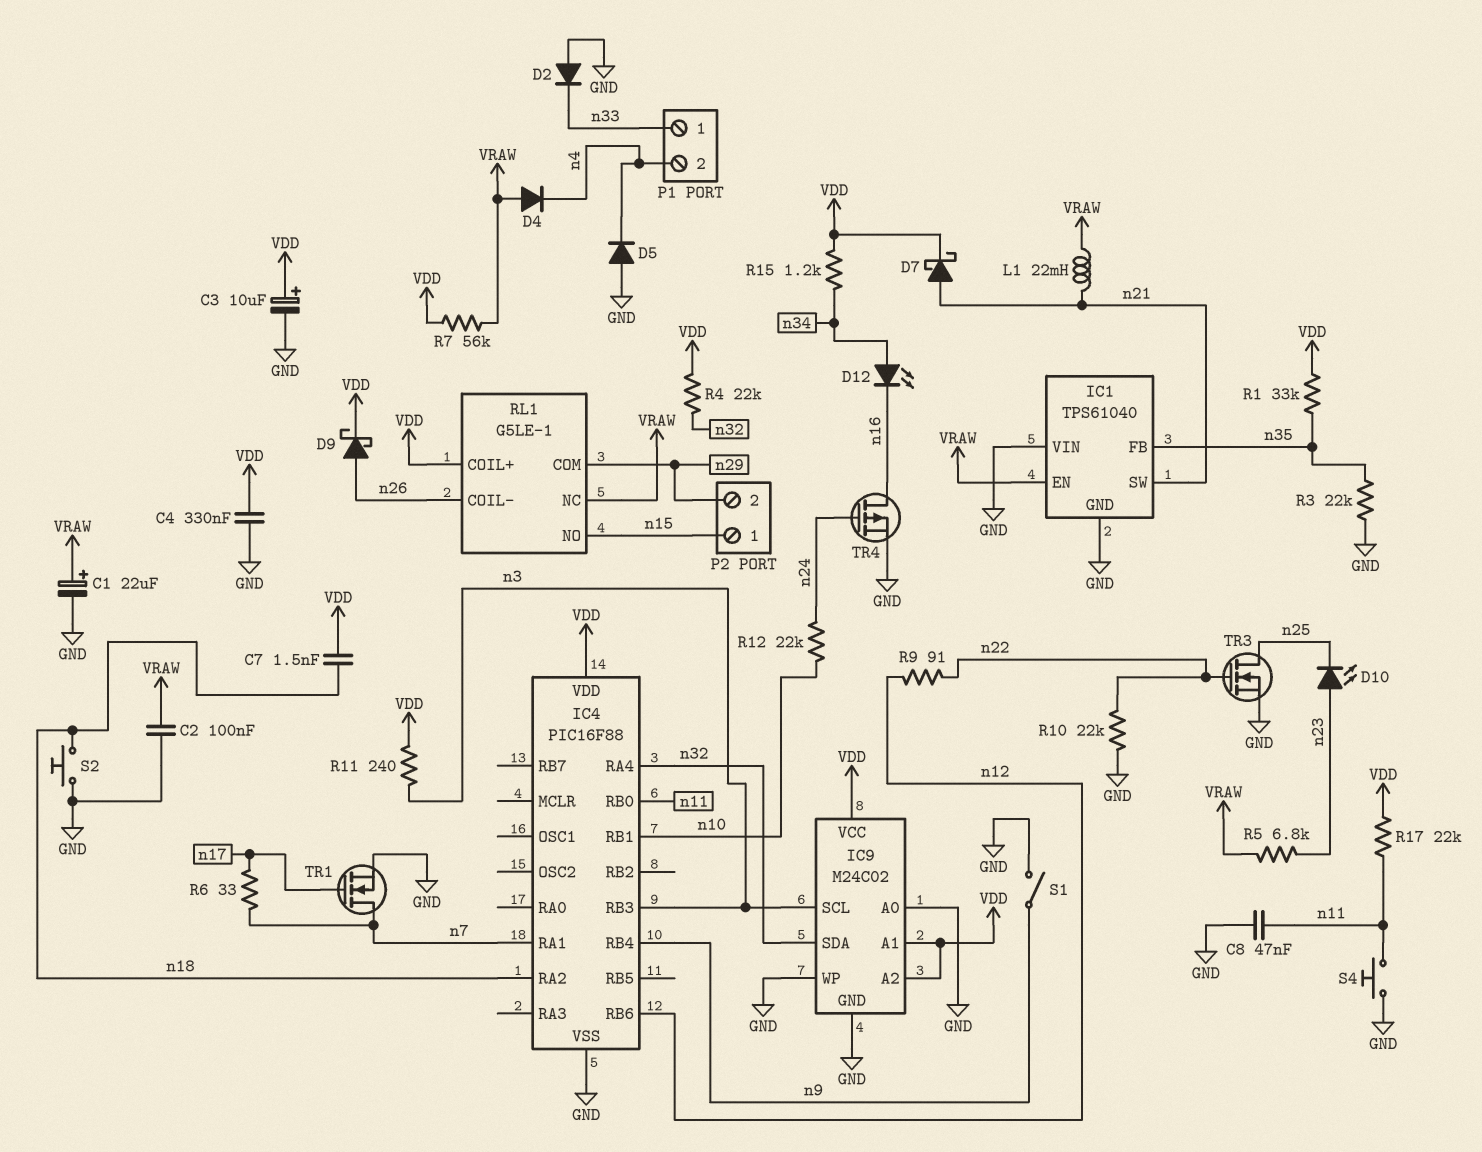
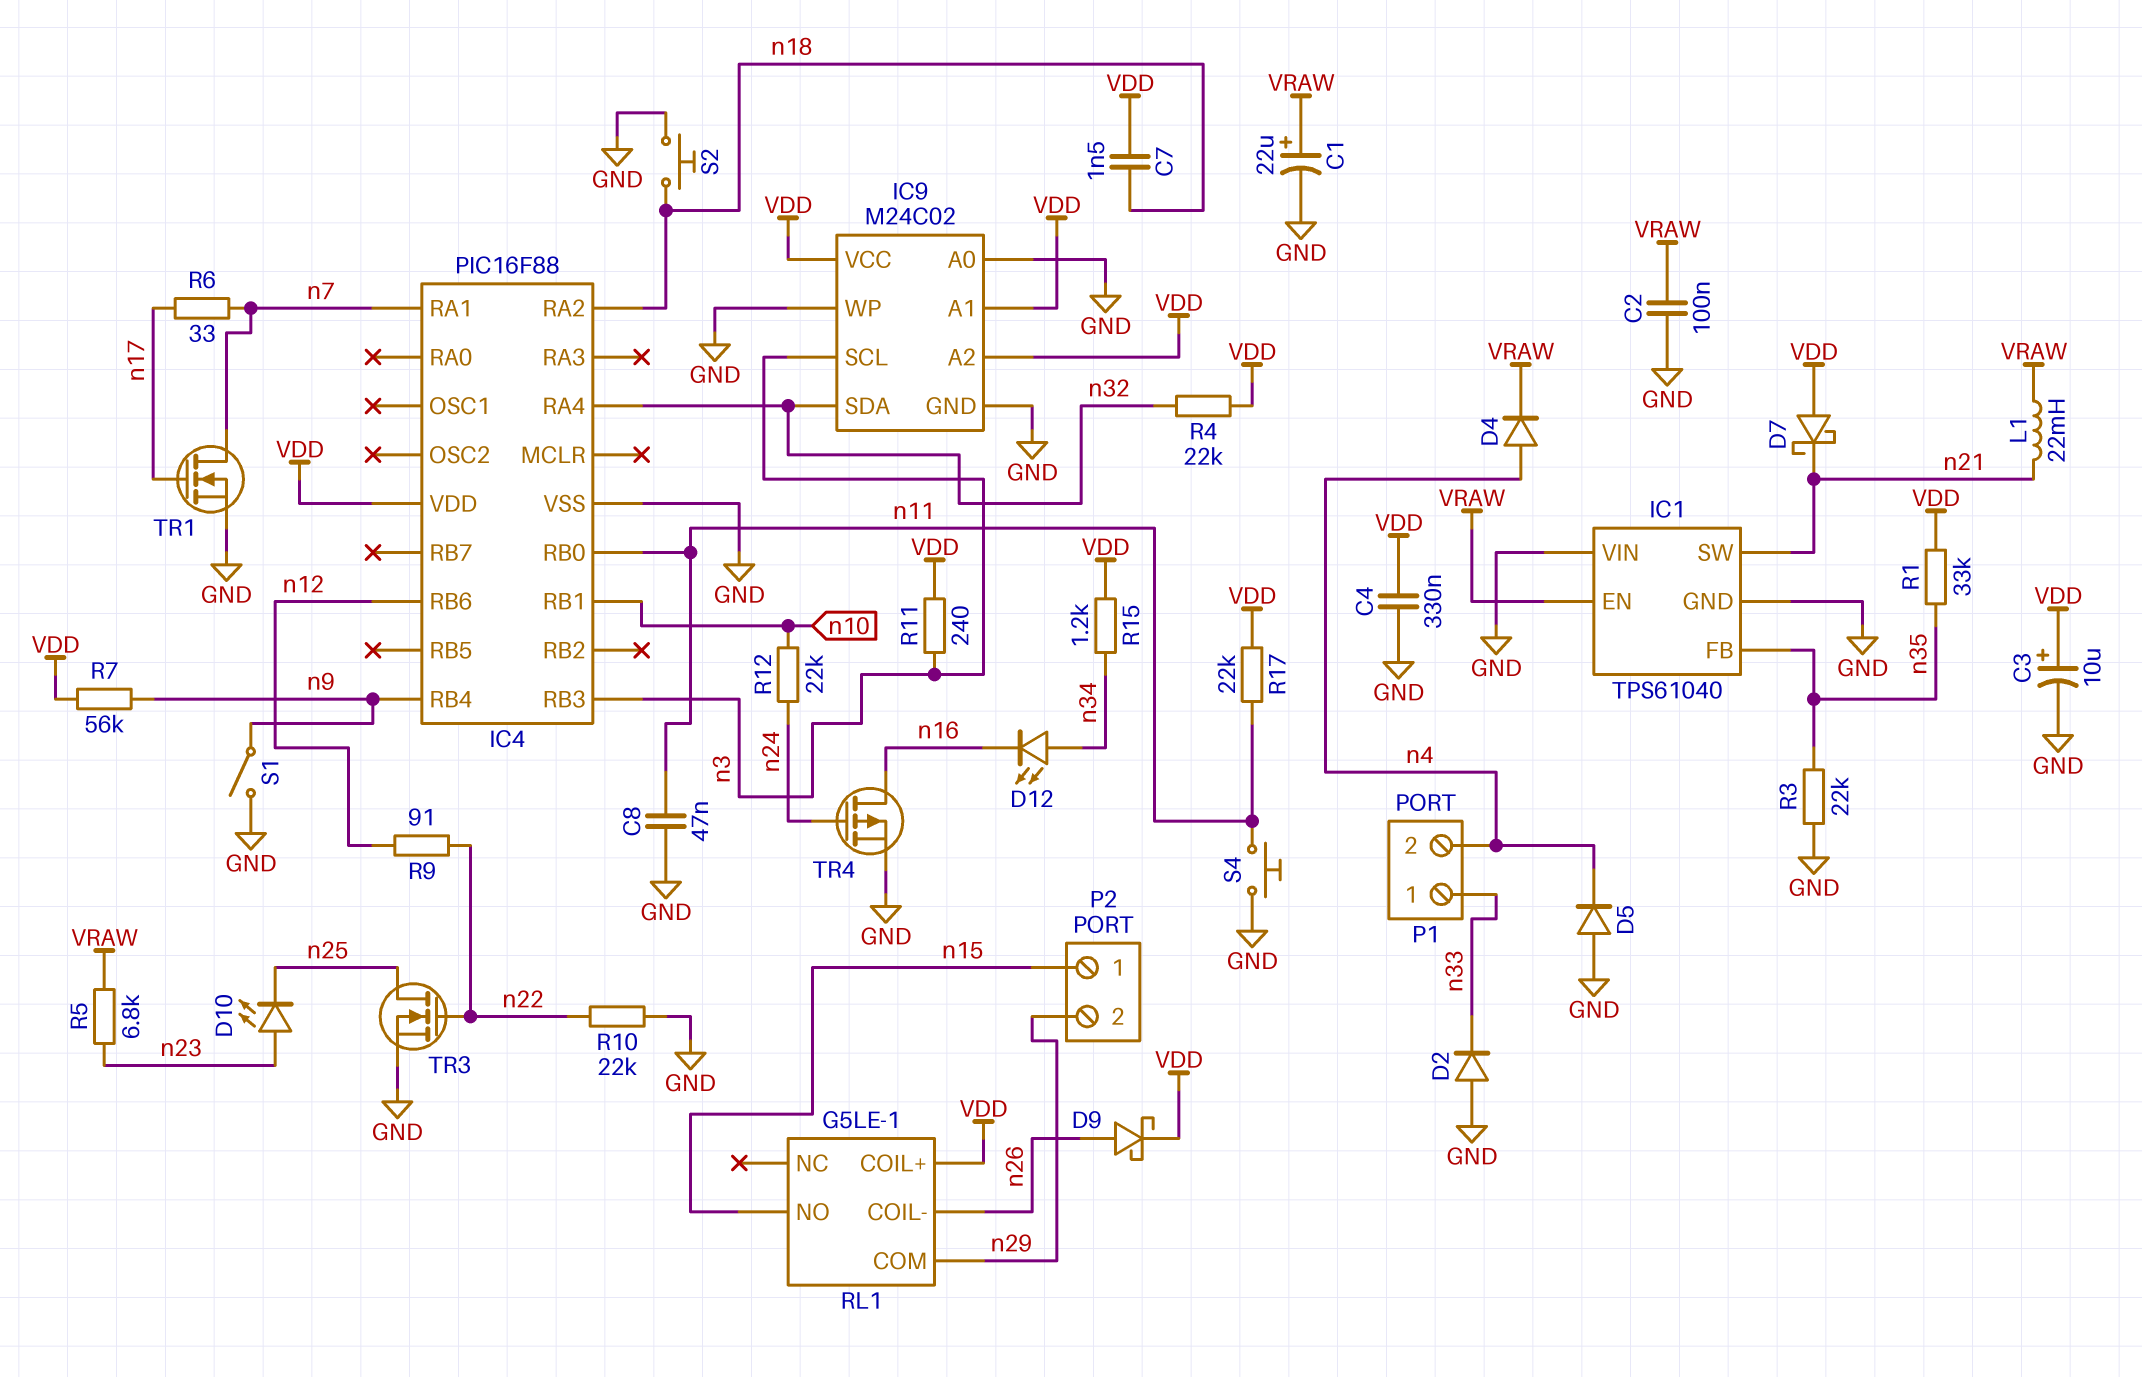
D4: diode (A VRAW, K n4) -> diode (A n4, K VRAW)
D7: schottky (A n21, K VDD) -> schottky (A VDD, K n21)
R7: 56k (VDD, VRAW) -> 56k (VDD, n9)
RL1 pin NC: VRAW -> none

